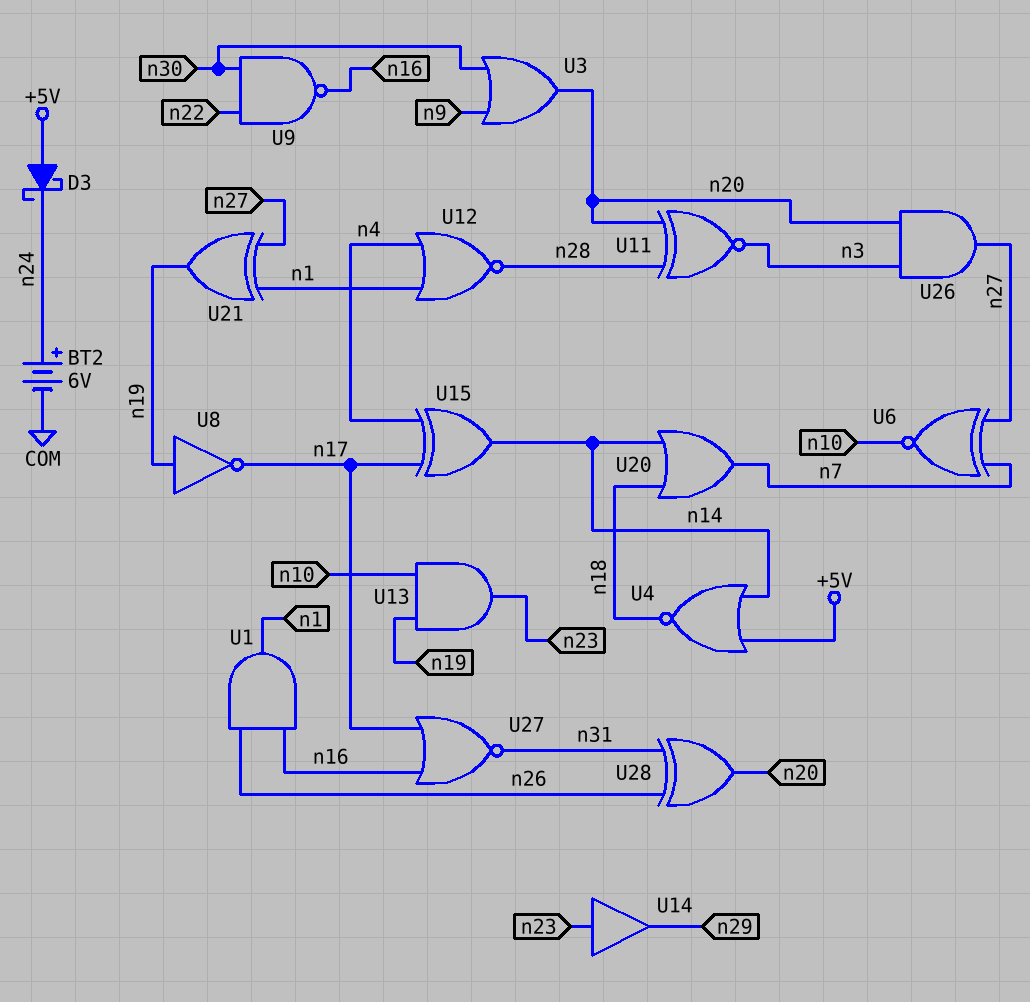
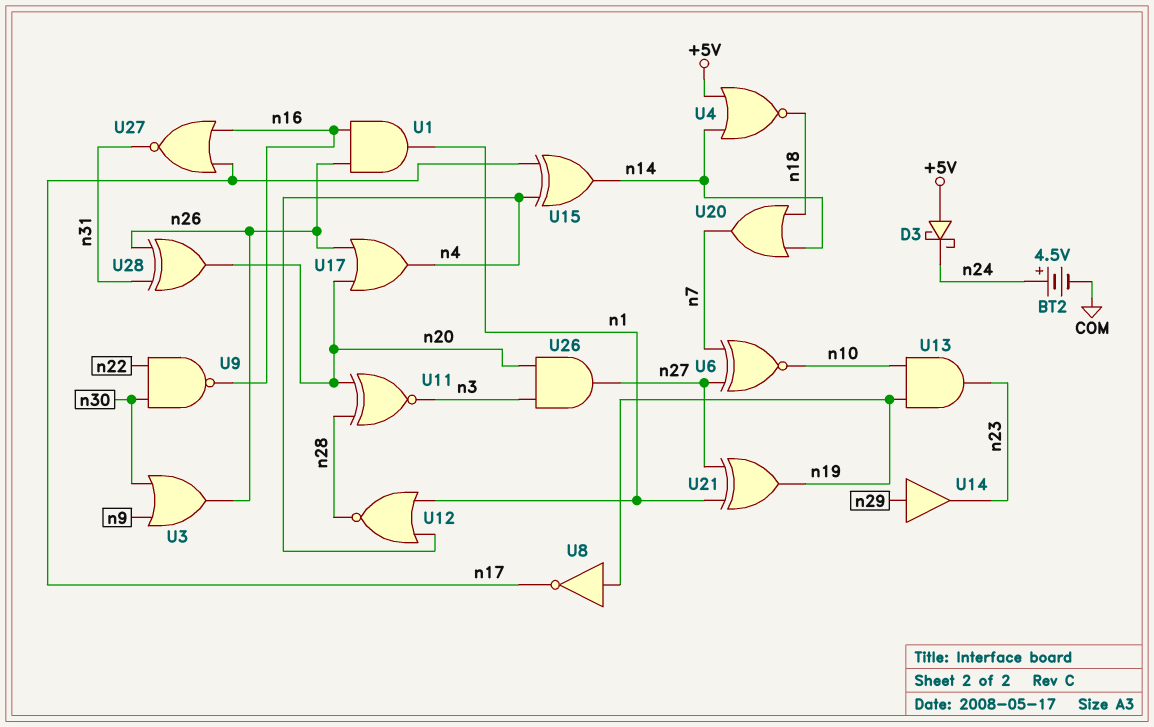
BT2: 6V (plus n24, minus COM) -> 4.5V (plus n24, minus COM)
U3: OR (in n9, in n30, out n20) -> OR (in n9, in n30, out n26)
U14: buffer (in n23, out n29) -> buffer (in n29, out n23)
U17: none -> OR (in n20, in n26, out n4)

